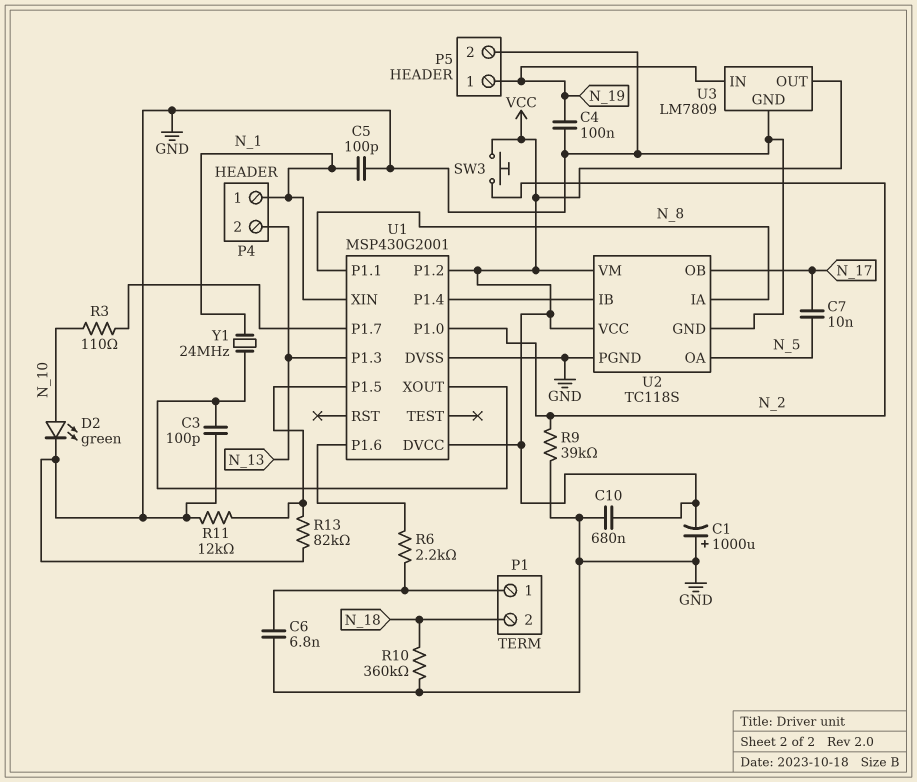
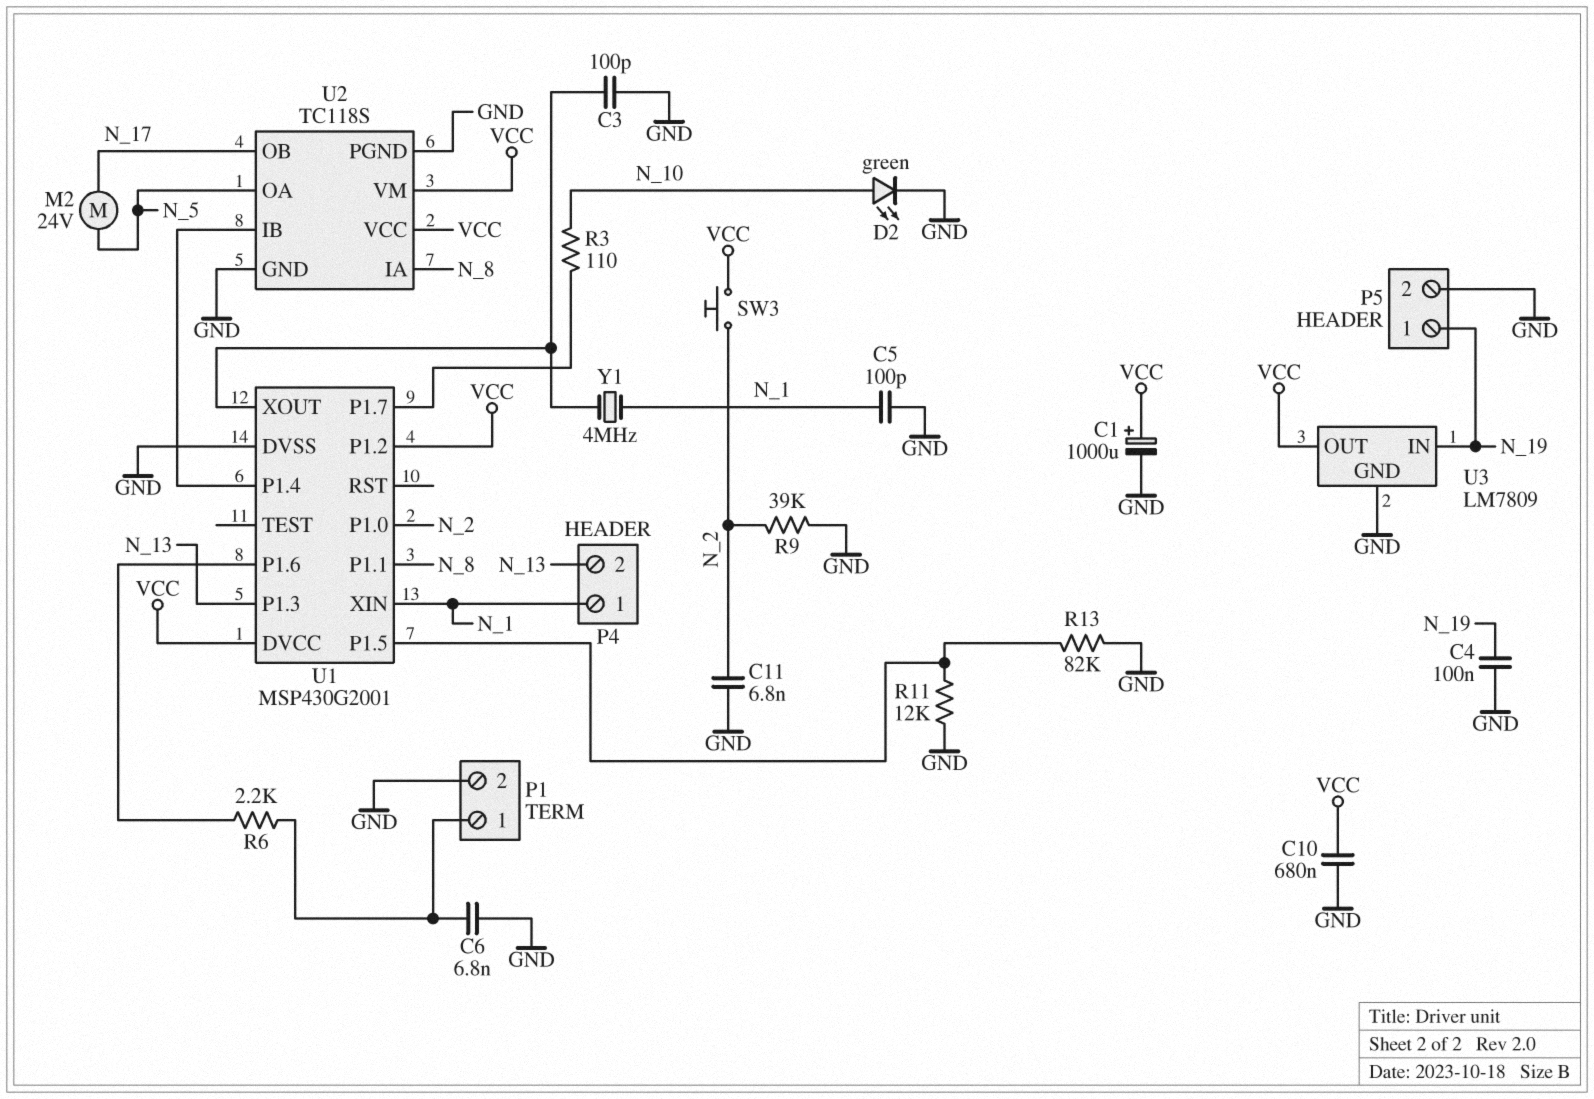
C1: 1000uF (plus GND, minus VCC) -> 1000uF (plus VCC, minus GND)
C7: 10nF (N_5, N_17) -> none
C11: none -> 6.8nF (GND, N_2)
M2: none -> motor 24V (N_5, N_17)
P1 pin 2: N_18 -> GND
R10: 360k (GND, N_18) -> none
Y1: 24MHz (N_1, U1/XOUT) -> 4MHz (N_1, U1/XOUT)

